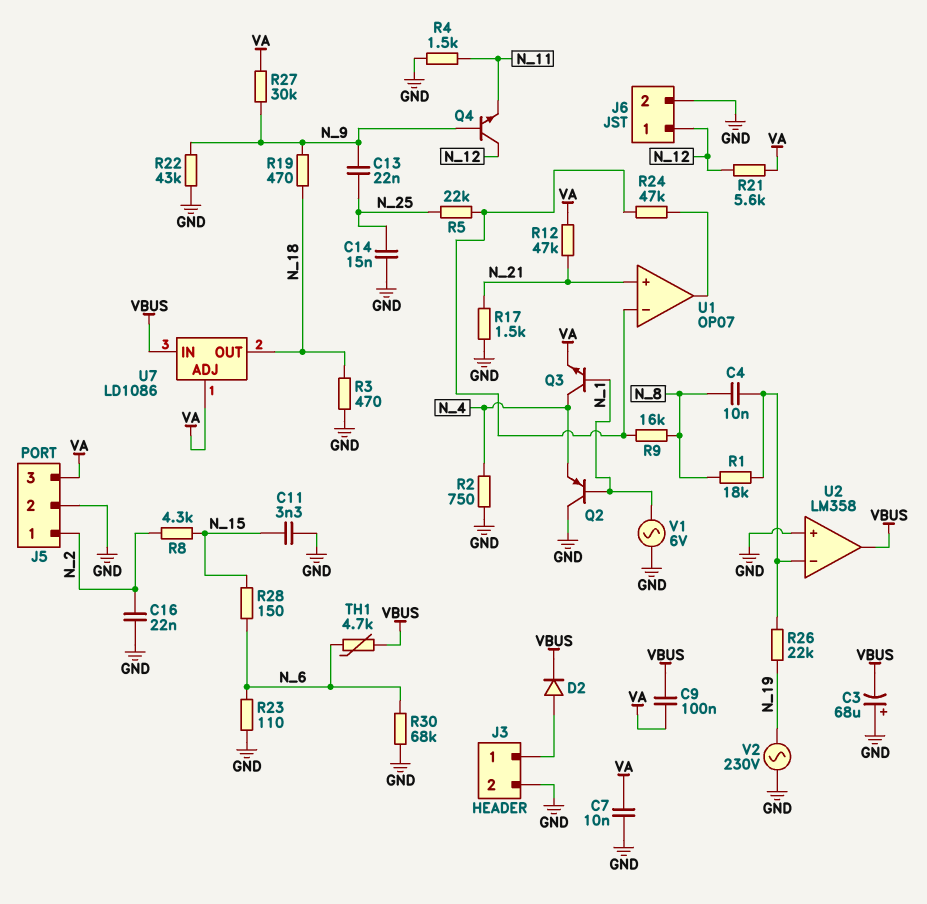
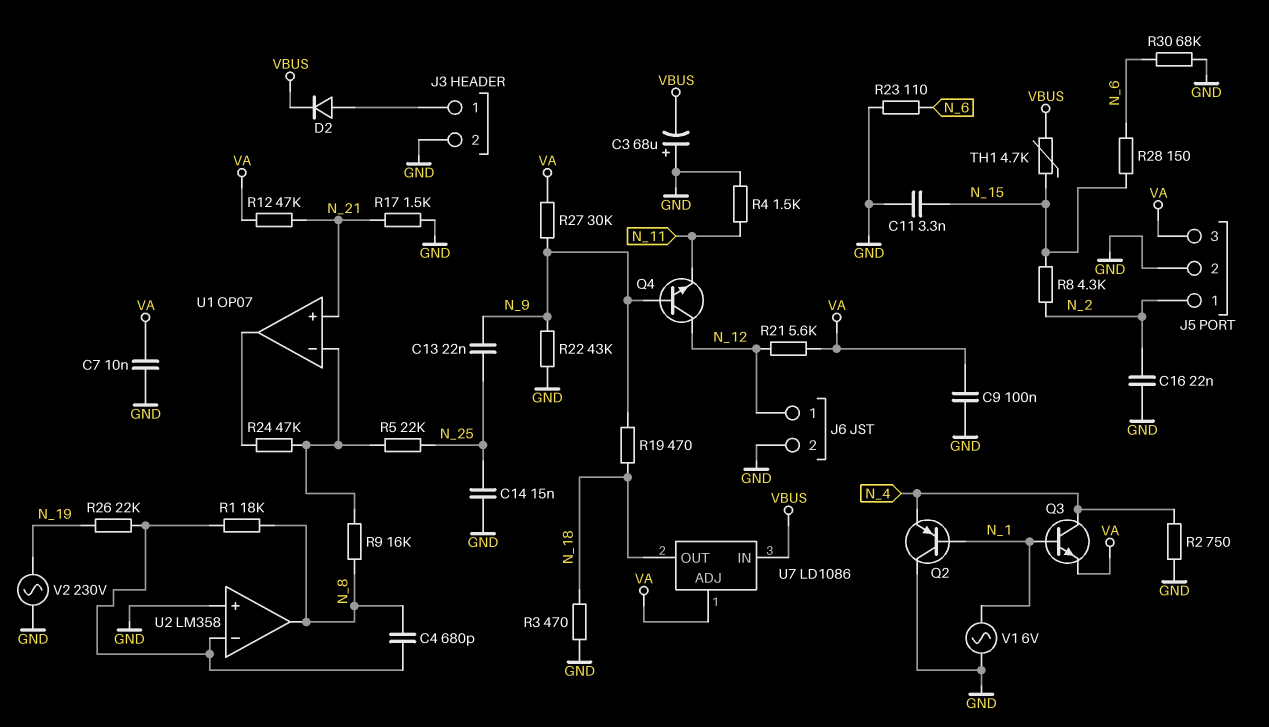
C4: 10nF (N_8, U2/in-) -> 680pF (N_8, U2/in-)
C9: 100nF (VA, VBUS) -> 100nF (GND, VA)
TH1: 4.7k (N_6, VBUS) -> 4.7k (N_15, VBUS)
U2 pin out: VBUS -> N_8

